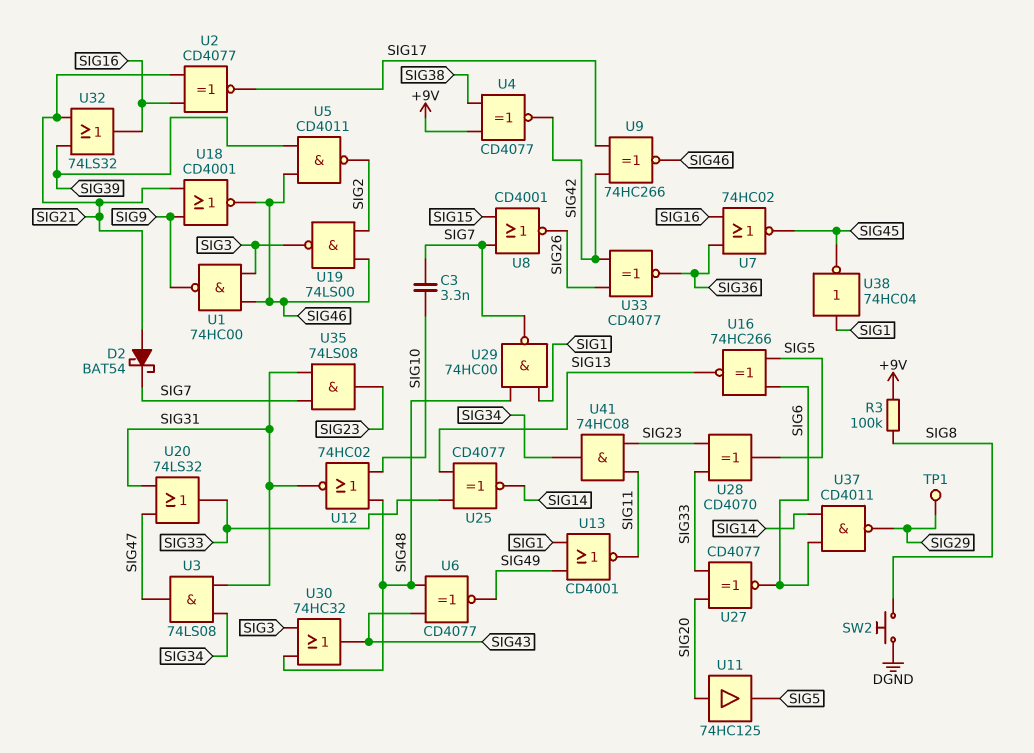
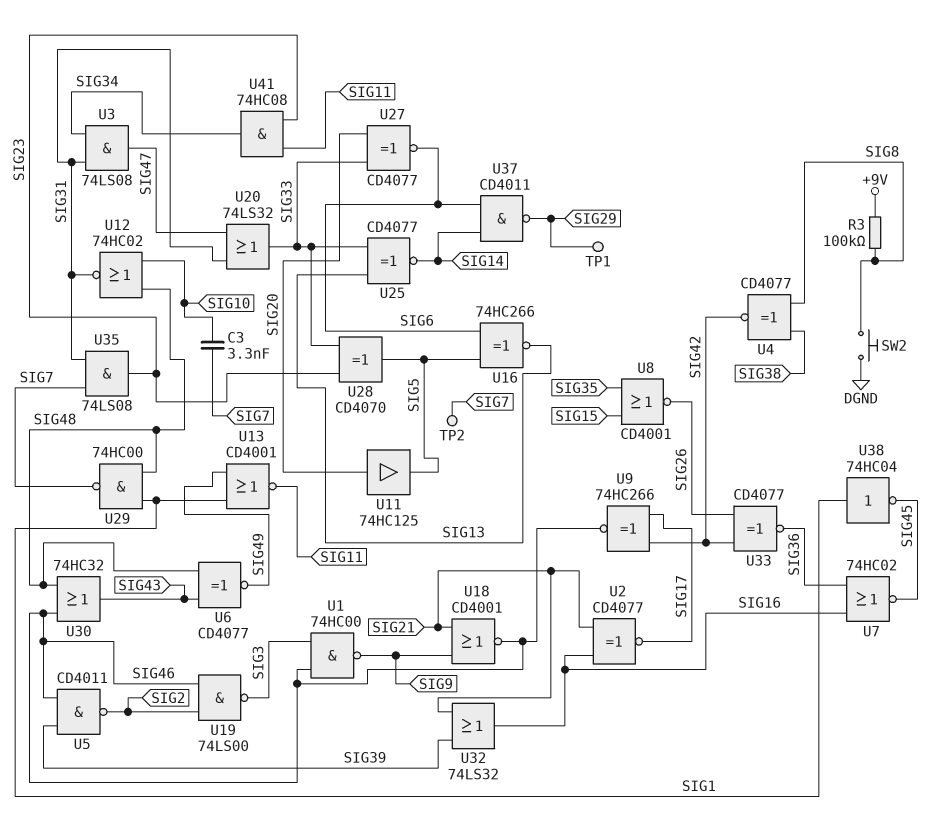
D2: schottky BAT54 (A SIG21, K SIG7) -> none
TP2: none -> test point (SIG7)
U4: XNOR CD4077 (in +9V, in SIG38, out SIG42) -> XNOR CD4077 (in SIG8, in SIG38, out SIG42)
U8: NOR CD4001 (in SIG7, in SIG15, out SIG26) -> NOR CD4001 (in SIG15, in SIG35, out SIG26)
U30: OR 74HC32 (in SIG3, in SIG48, out SIG43) -> OR 74HC32 (in SIG46, in SIG48, out SIG43)

